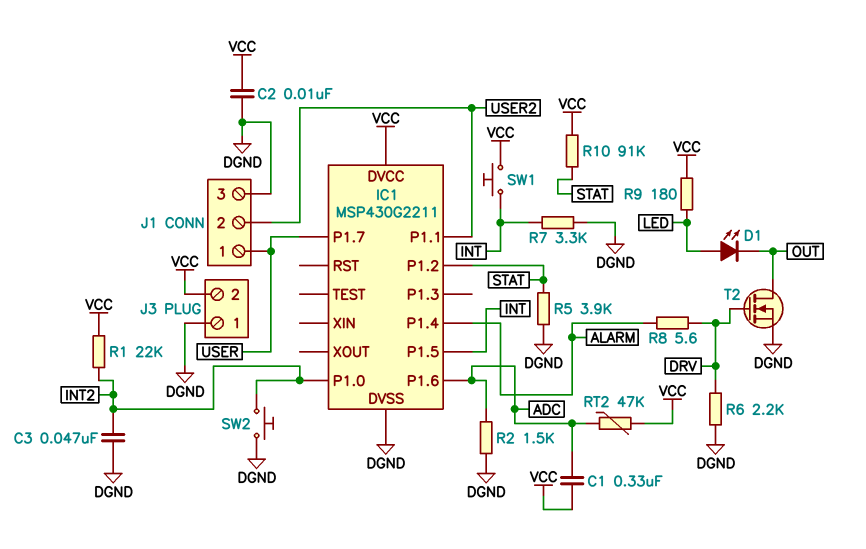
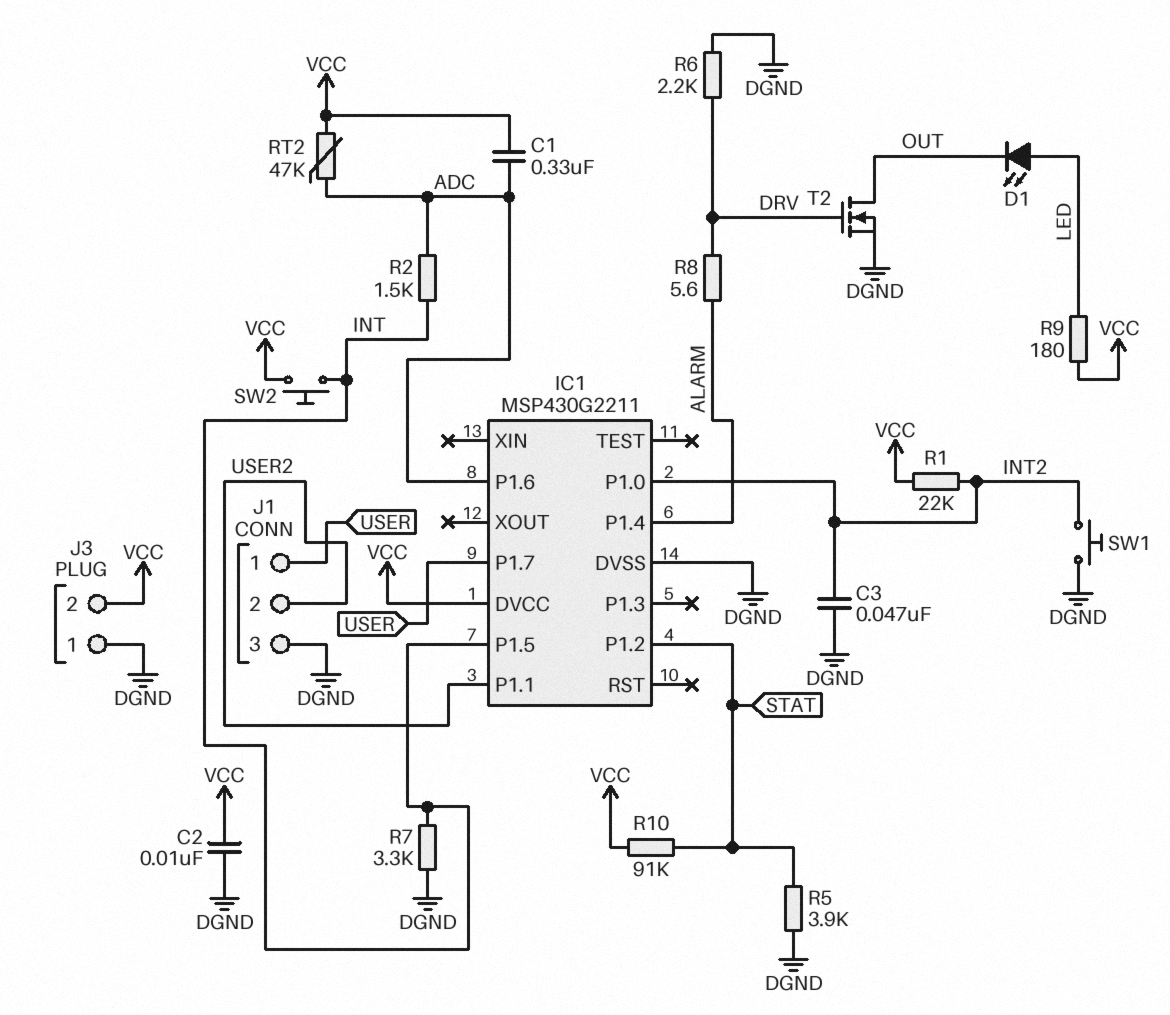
R2: 1.5k (ADC, DGND) -> 1.5k (ADC, INT)
SW1: button (INT, VCC) -> button (DGND, INT2)
SW2: button (DGND, INT2) -> button (INT, VCC)

